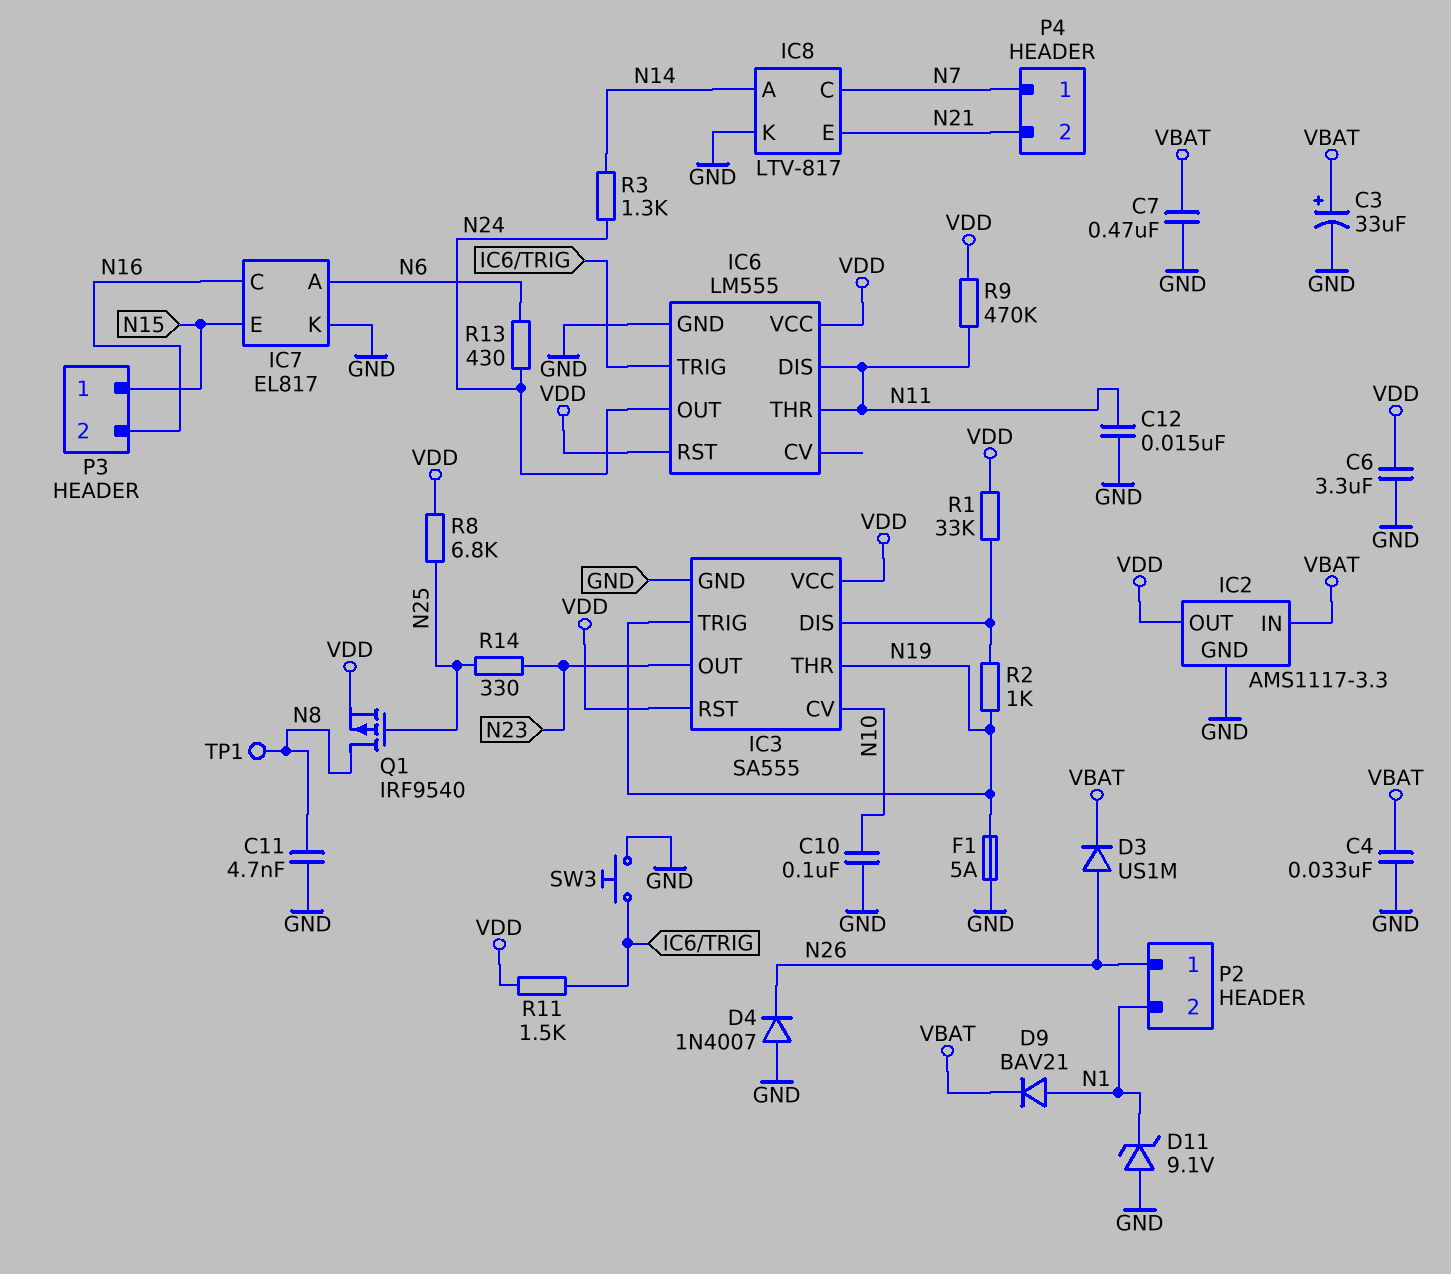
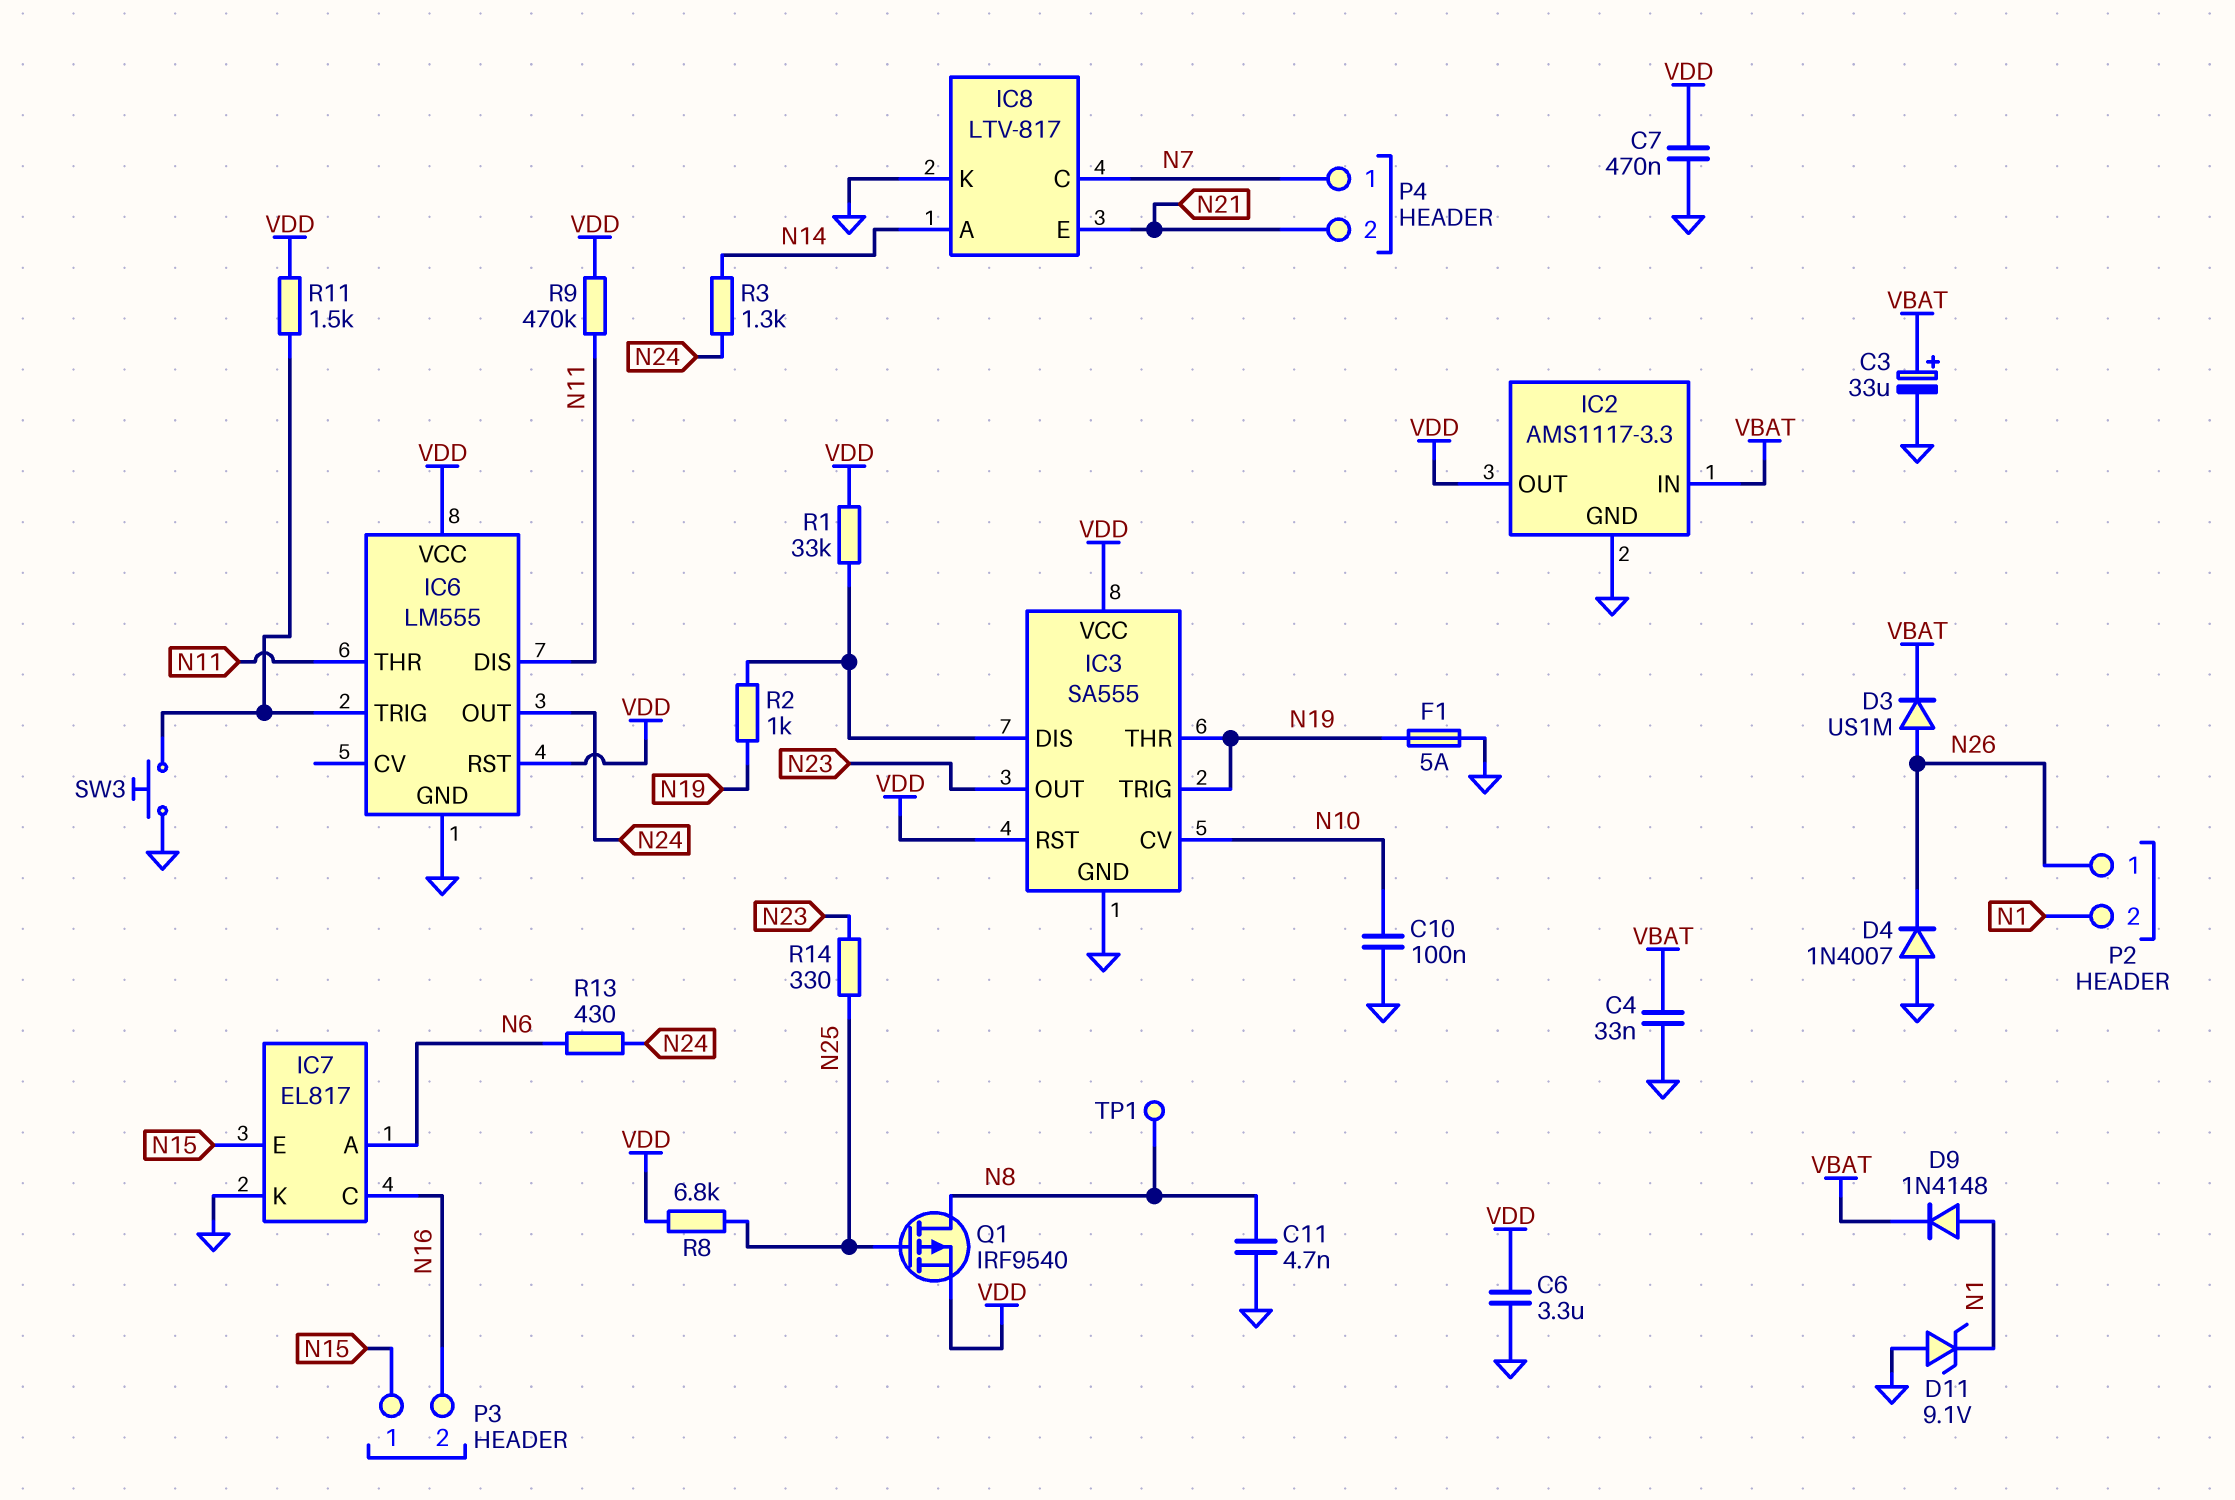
C7: 470nF (GND, VBAT) -> 470nF (GND, VDD)
C12: 15nF (GND, N11) -> none
D9: diode BAV21 (A N1, K VBAT) -> diode 1N4148 (A N1, K VBAT)

